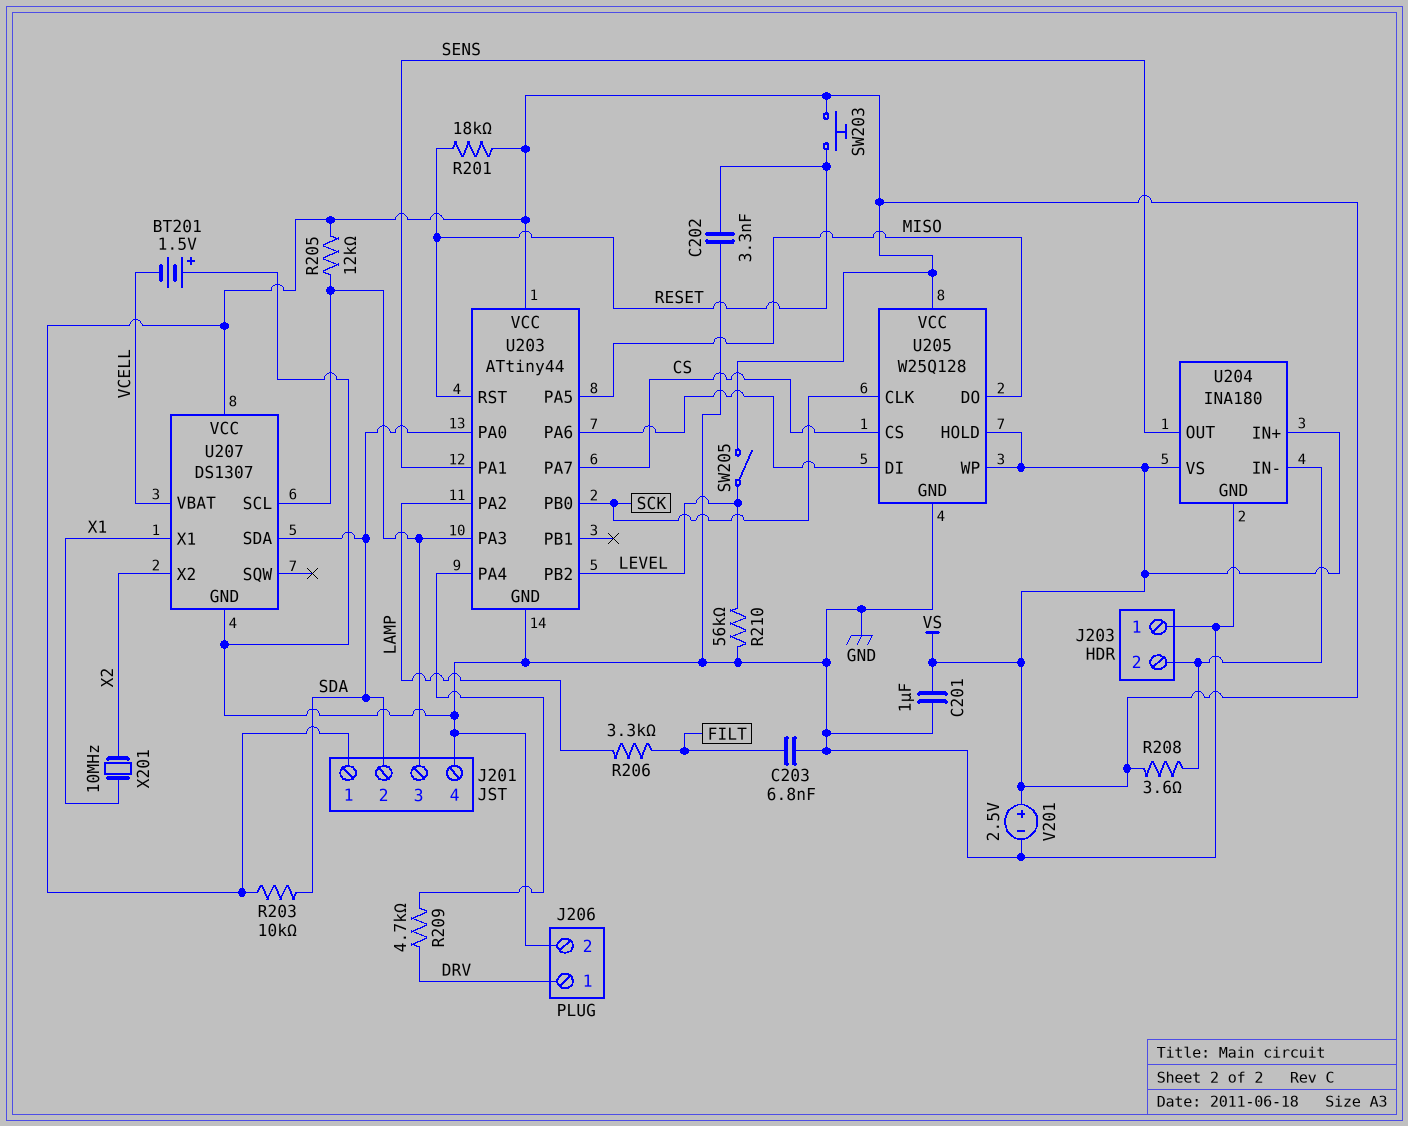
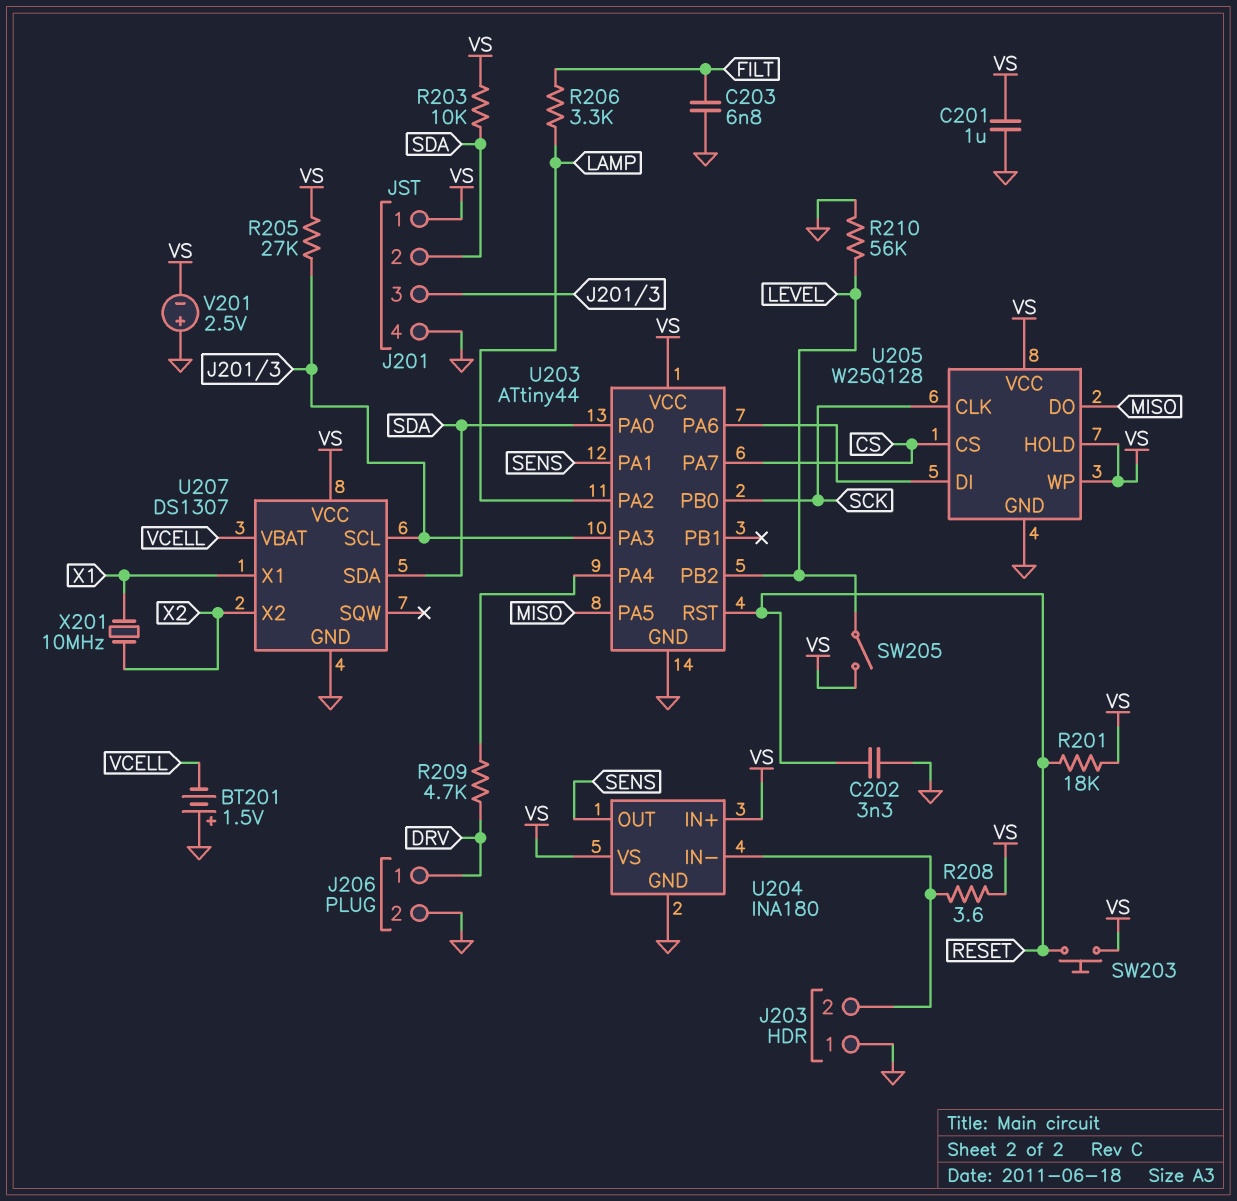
R205: 12k (J201/3, VS) -> 27k (J201/3, VS)
V201: 2.5V (plus VS, minus GND) -> 2.5V (plus GND, minus VS)

